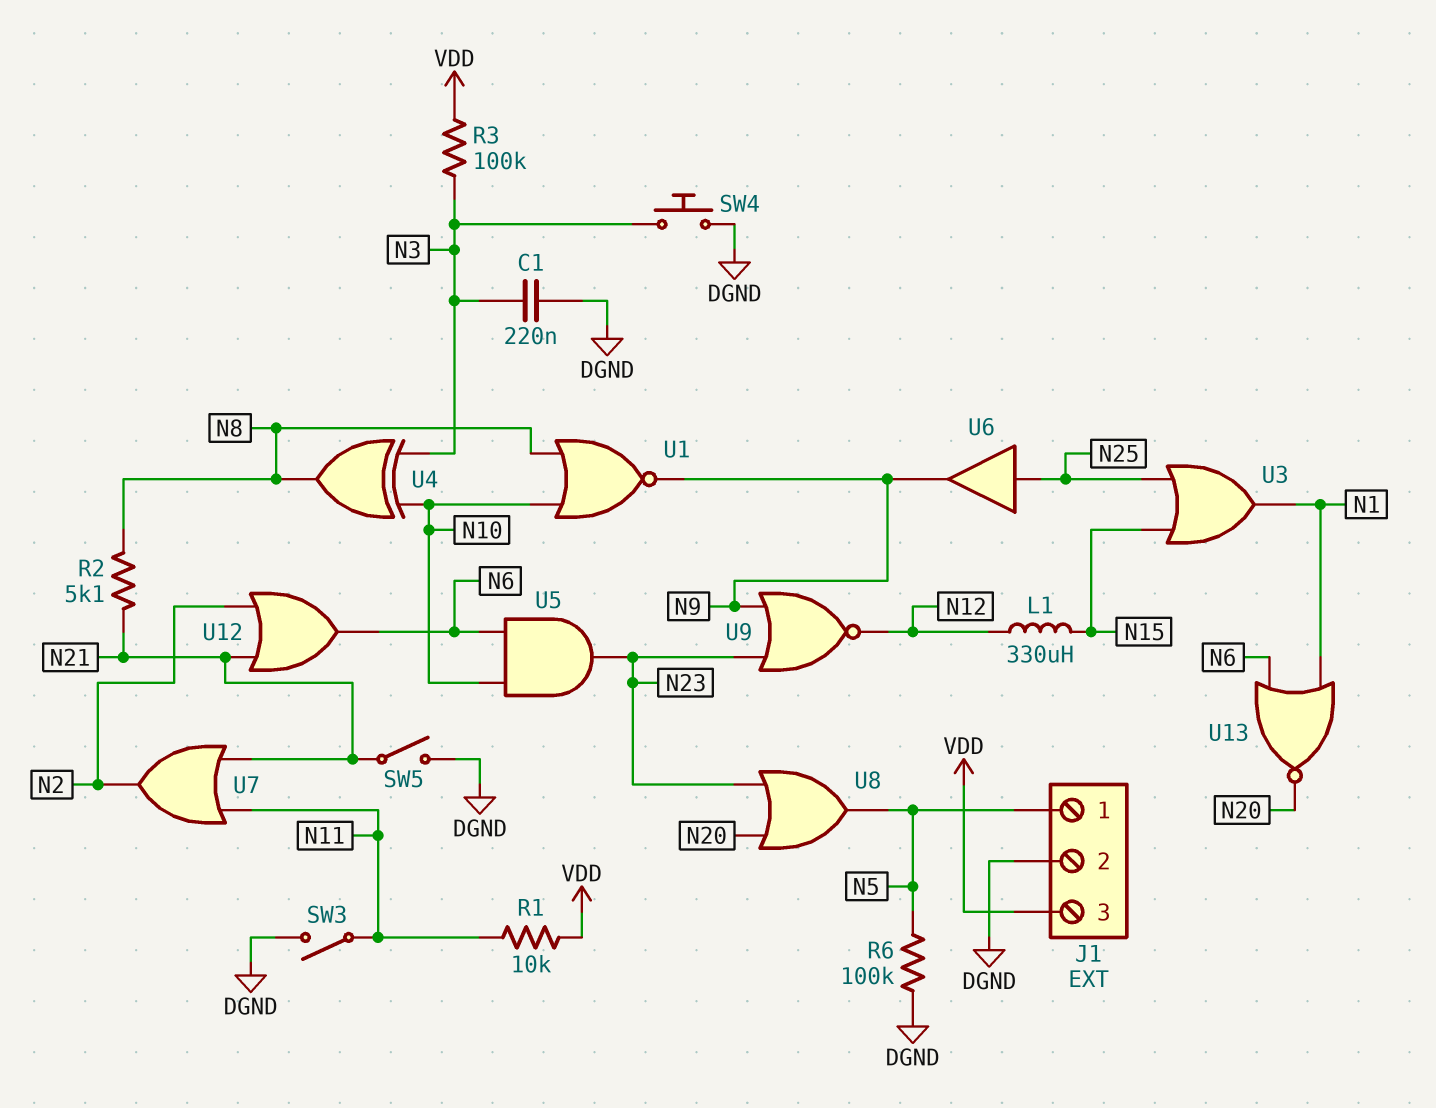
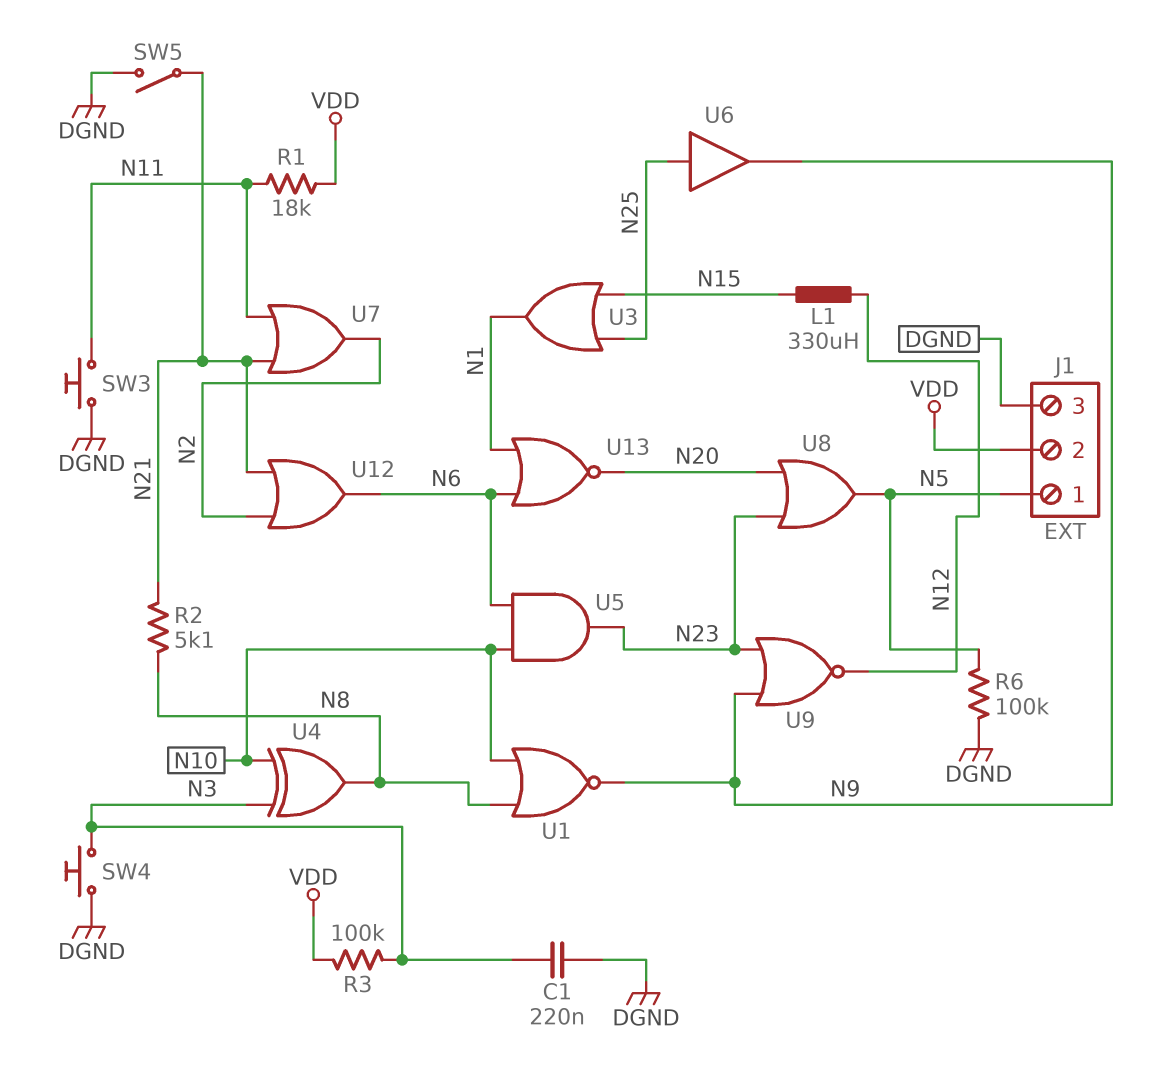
J1 pin 2: DGND -> VDD
J1 pin 3: VDD -> DGND
R1: 10k (N11, VDD) -> 18k (N11, VDD)
SW3: switch (DGND, N11) -> button (DGND, N11)

